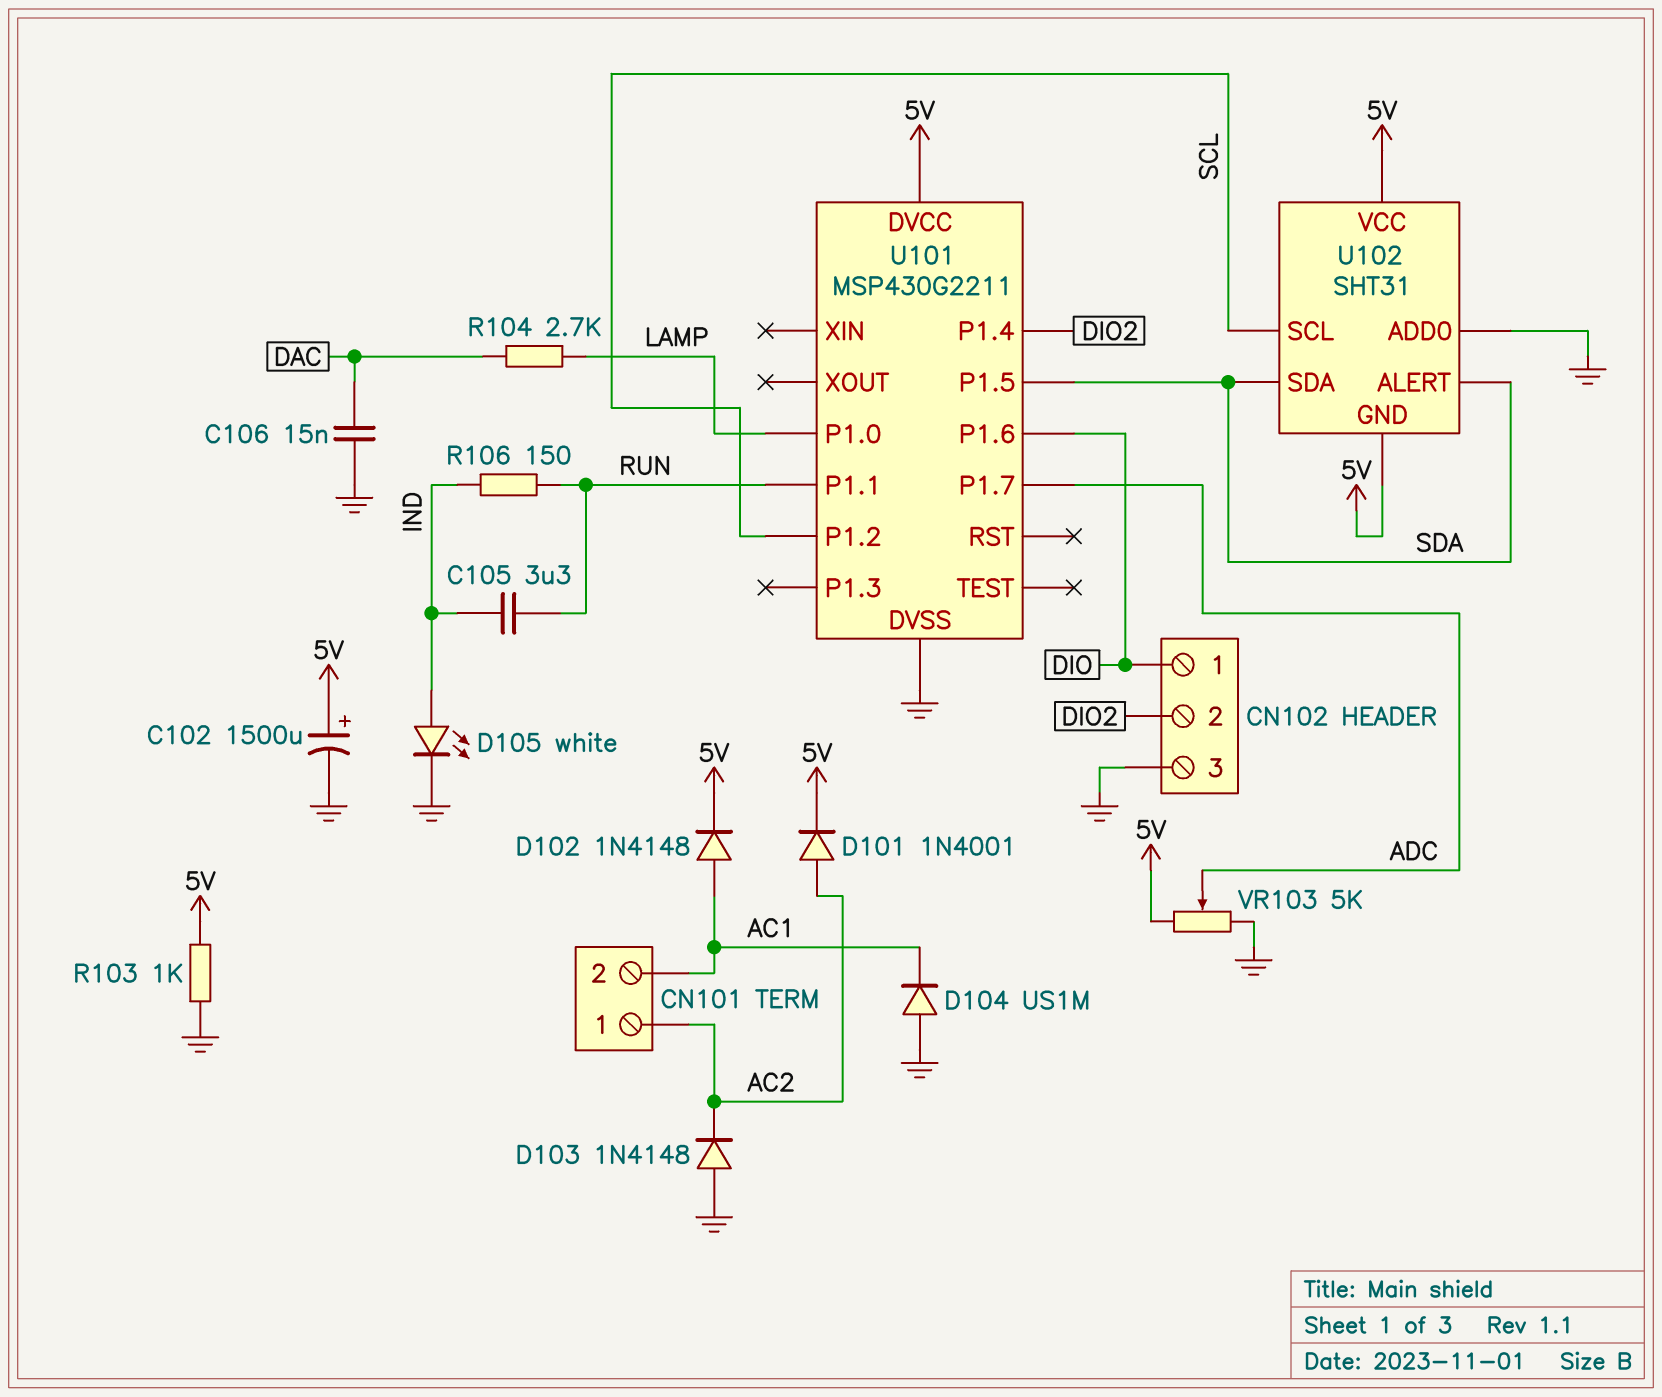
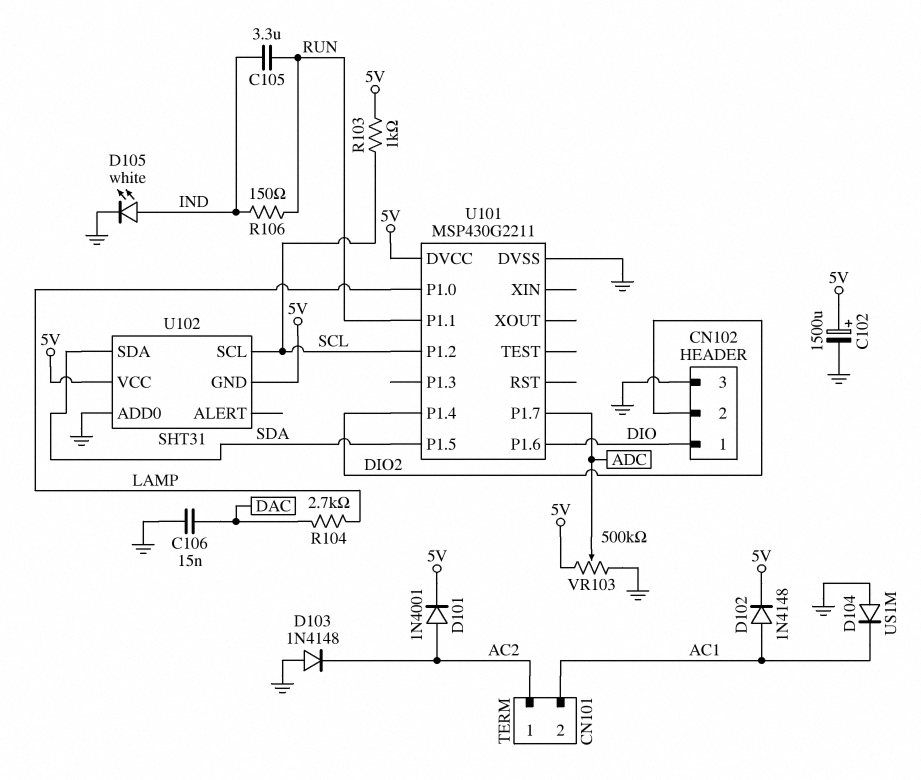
R103: 1k (5V, GND) -> 1k (5V, SCL)
U102 pin ALERT: SDA -> none
VR103: 5k (5V, GND, wiper ADC) -> 500k (5V, GND, wiper ADC)

